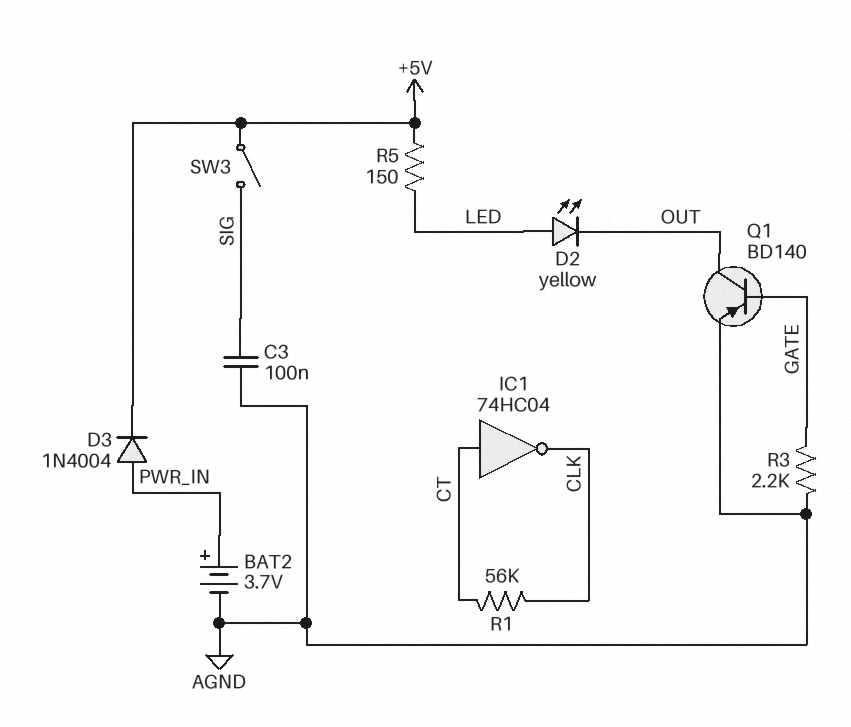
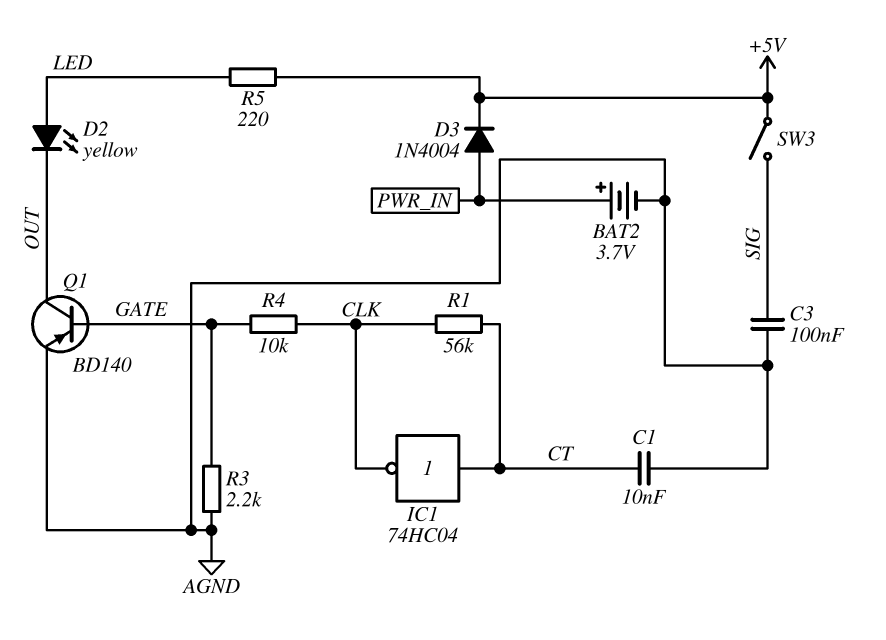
C1: none -> 10nF (AGND, CT)
R4: none -> 10k (CLK, GATE)
R5: 150 (+5V, LED) -> 220 (+5V, LED)

